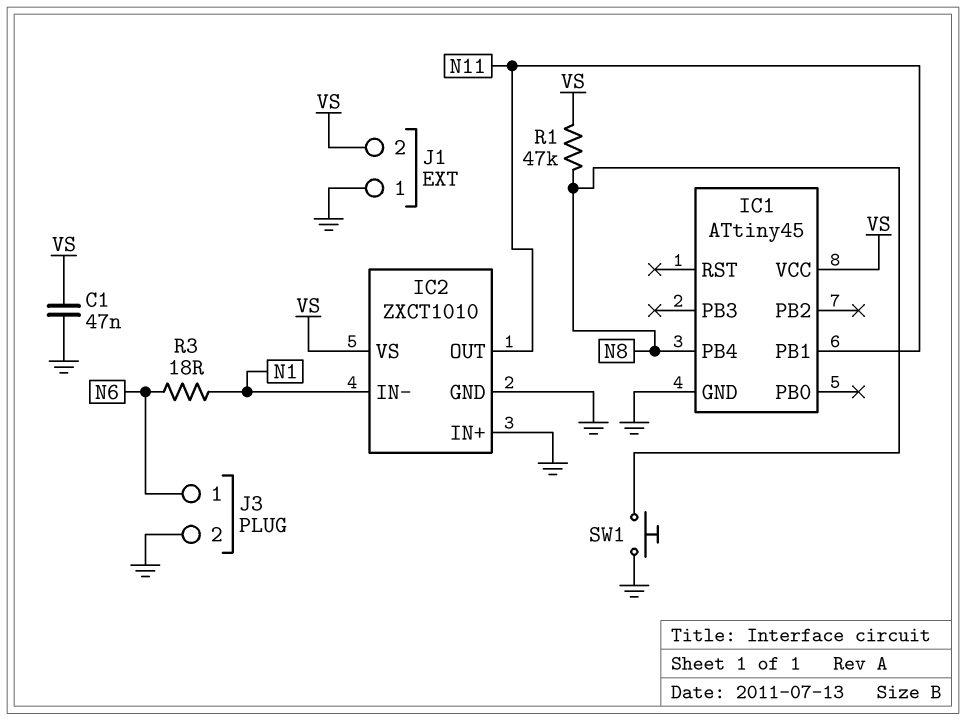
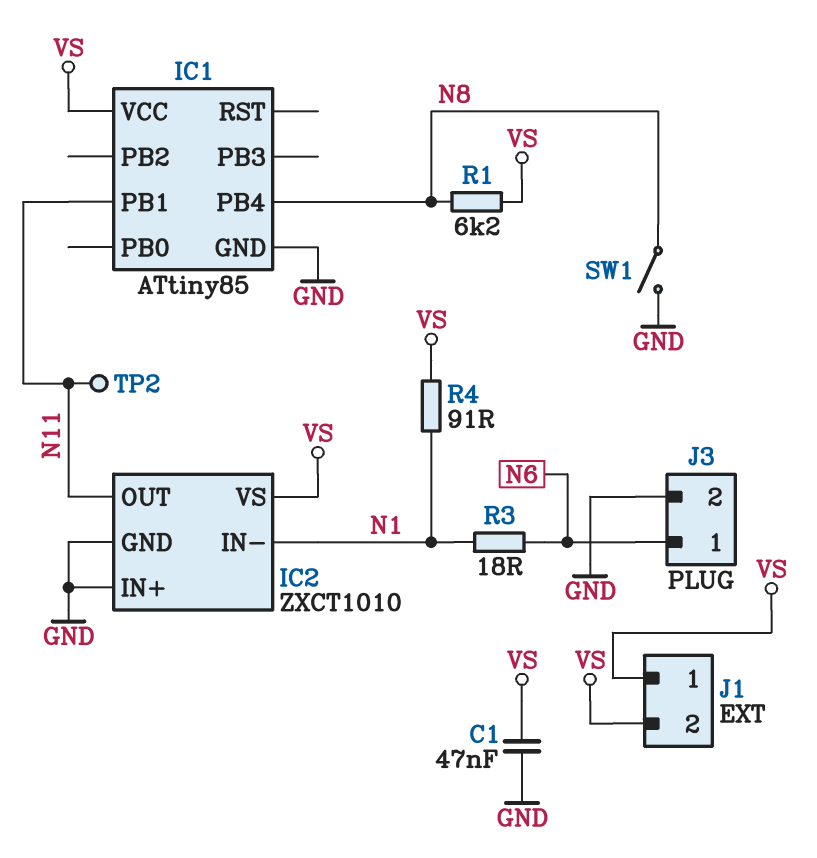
IC1: ATtiny45 -> ATtiny85
J1 pin 1: GND -> VS
R1: 47k (N8, VS) -> 6.2k (N8, VS)
R4: none -> 91 (N1, VS)
SW1: button (GND, N8) -> switch (GND, N8)
TP2: none -> test point (N11)

